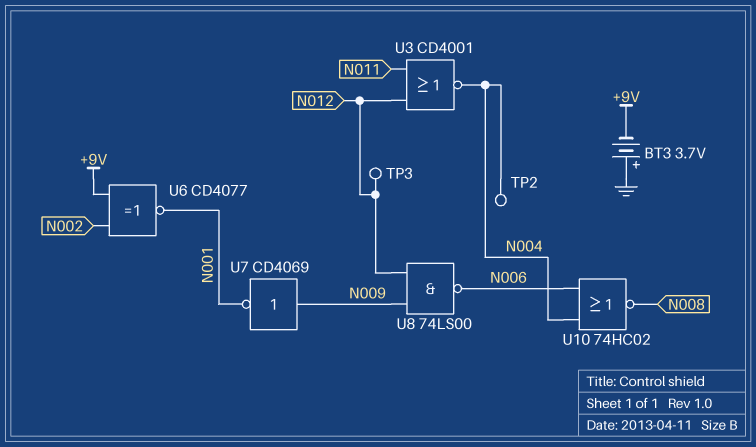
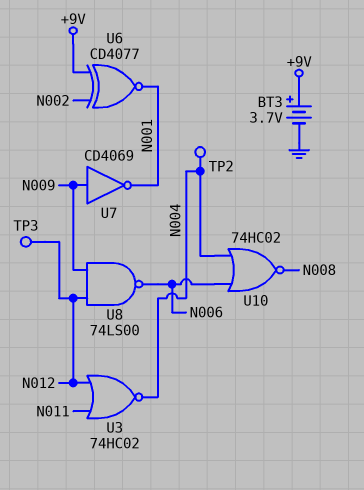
BT3: 3.7V (plus GND, minus +9V) -> 3.7V (plus +9V, minus GND)
U3: NOR CD4001 (in N011, in N012, out N004) -> NOR 74HC02 (in N011, in N012, out N004)

